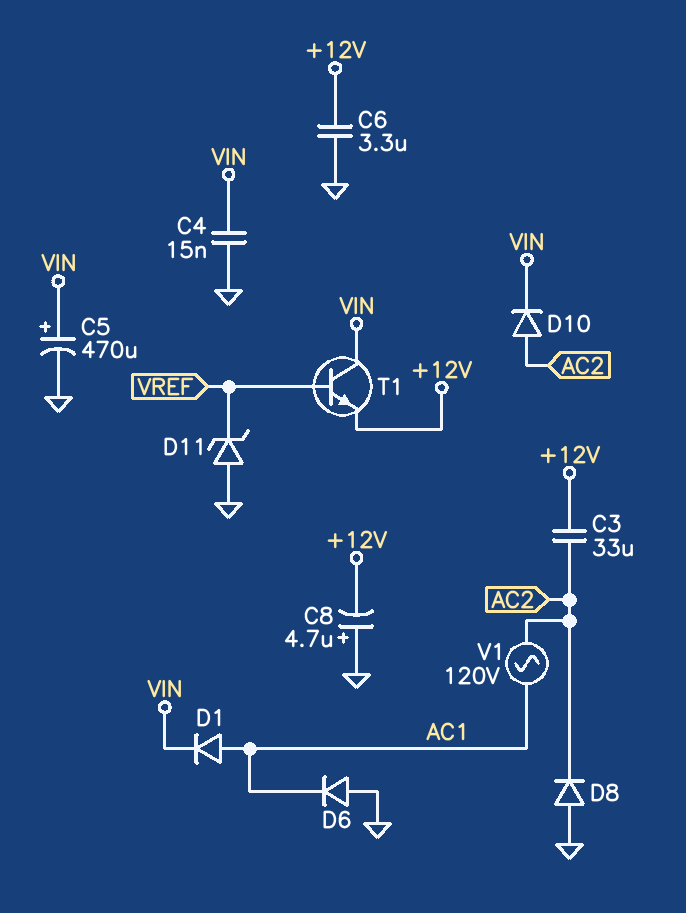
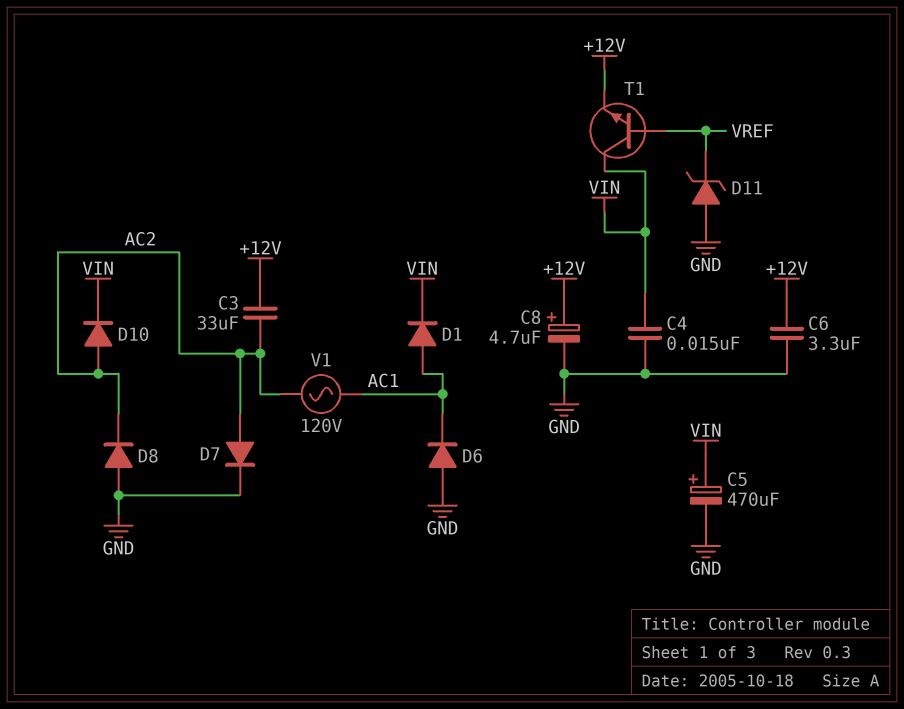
C8: 4.7uF (plus GND, minus +12V) -> 4.7uF (plus +12V, minus GND)
D7: none -> diode (A AC2, K GND)

